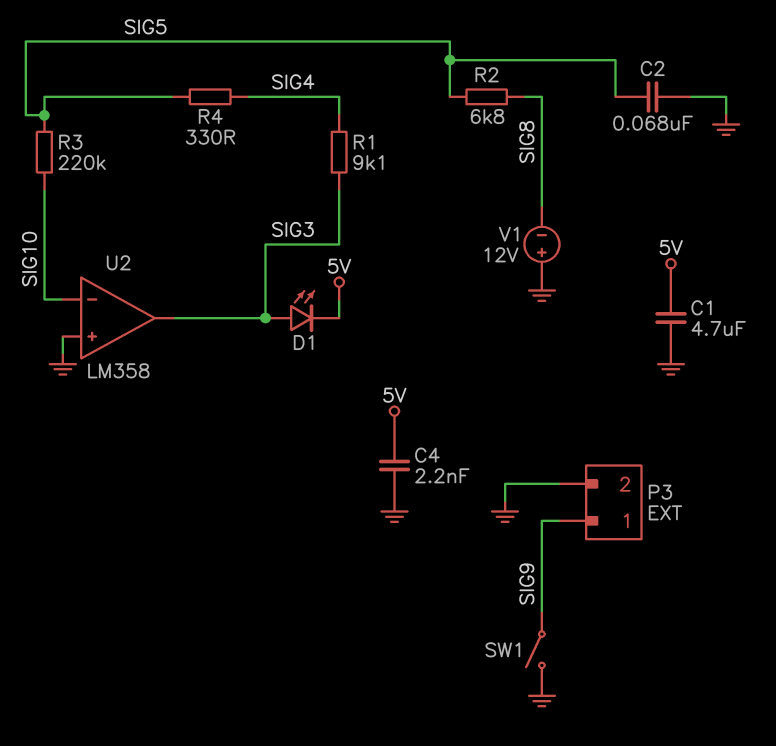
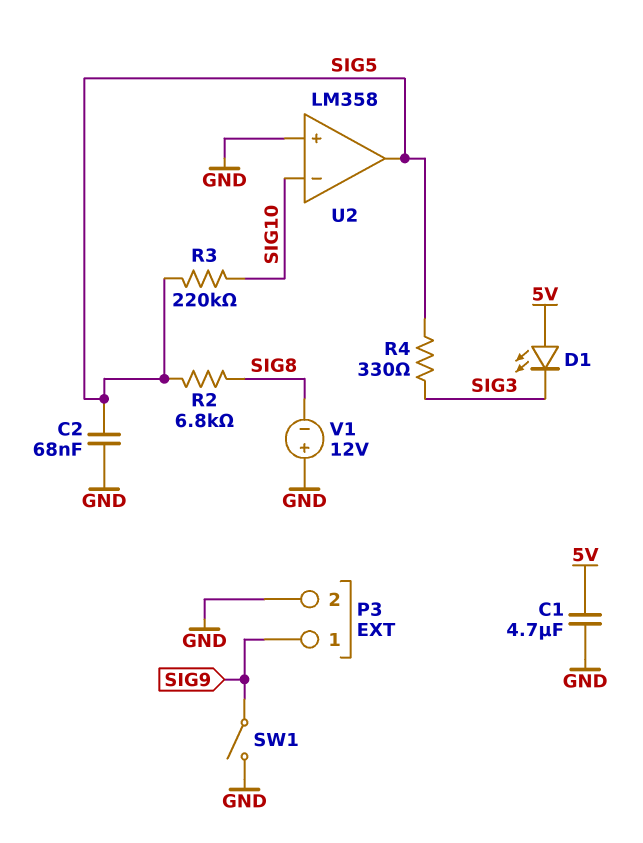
C4: 2.2nF (5V, GND) -> none
D1: LED (A SIG3, K 5V) -> LED (A 5V, K SIG3)
R1: 9.1k (SIG3, SIG4) -> none
R4: 330 (SIG4, SIG5) -> 330 (SIG3, SIG5)
U2 pin out: SIG3 -> SIG5

